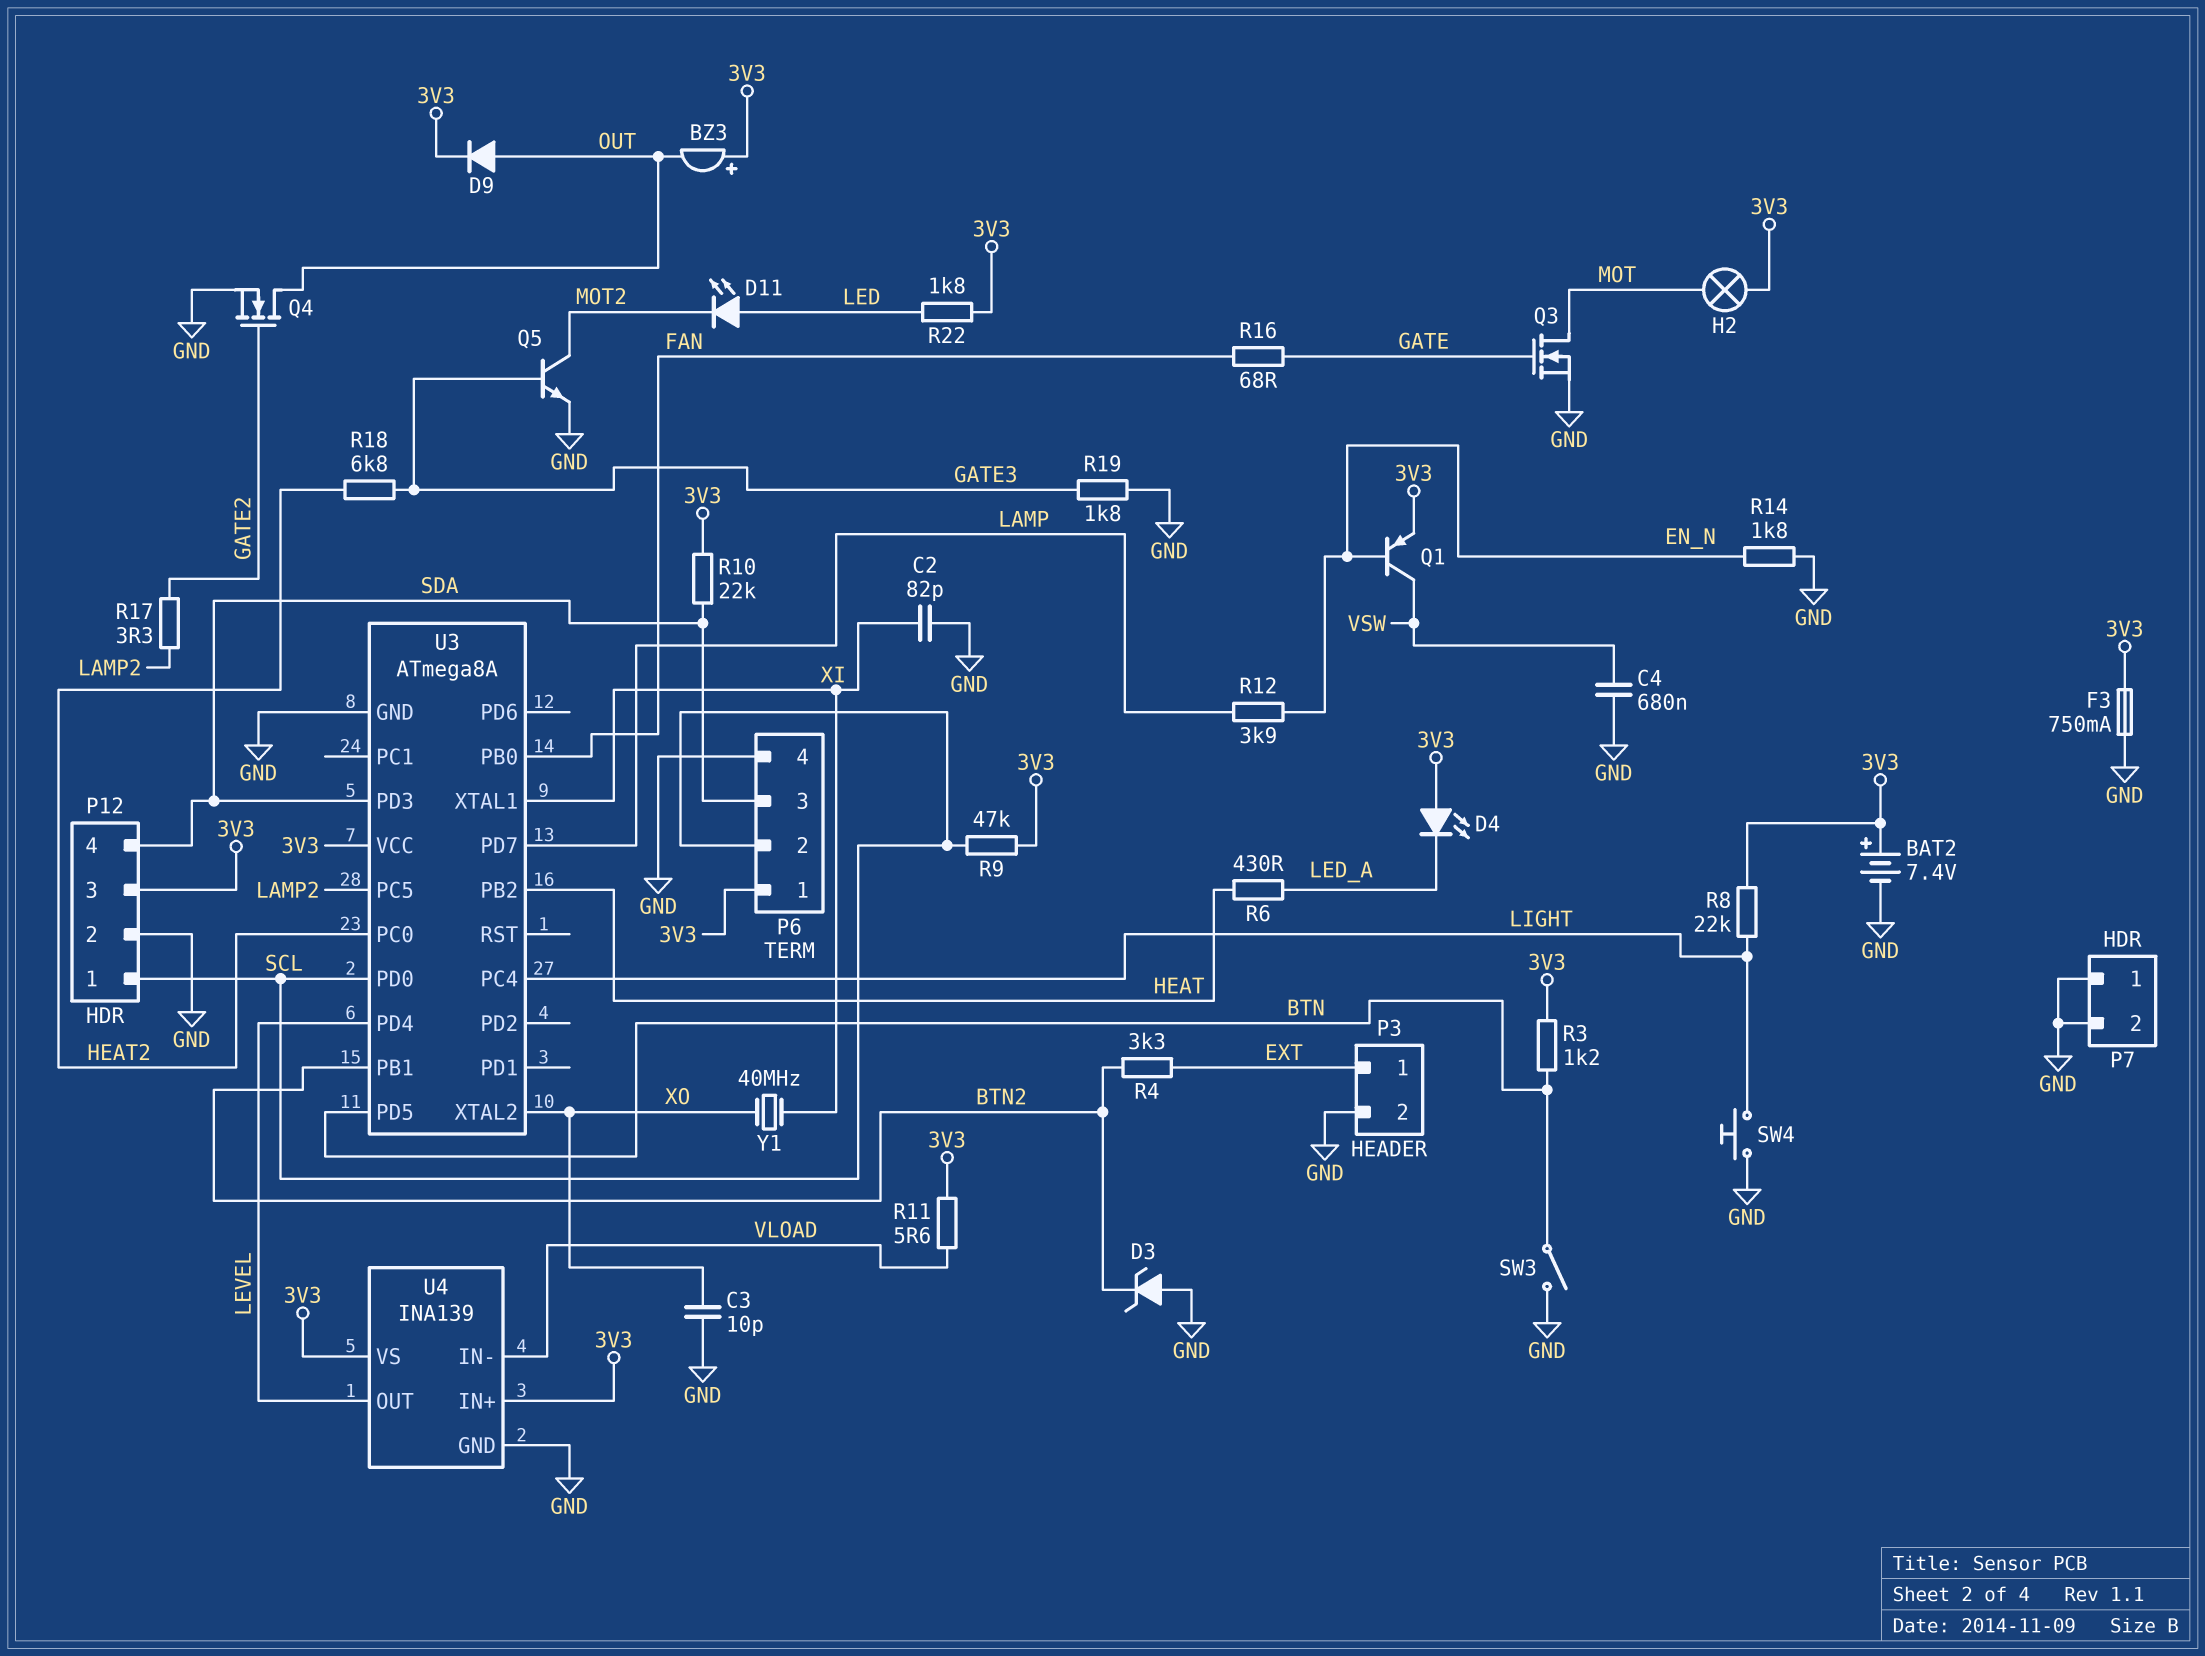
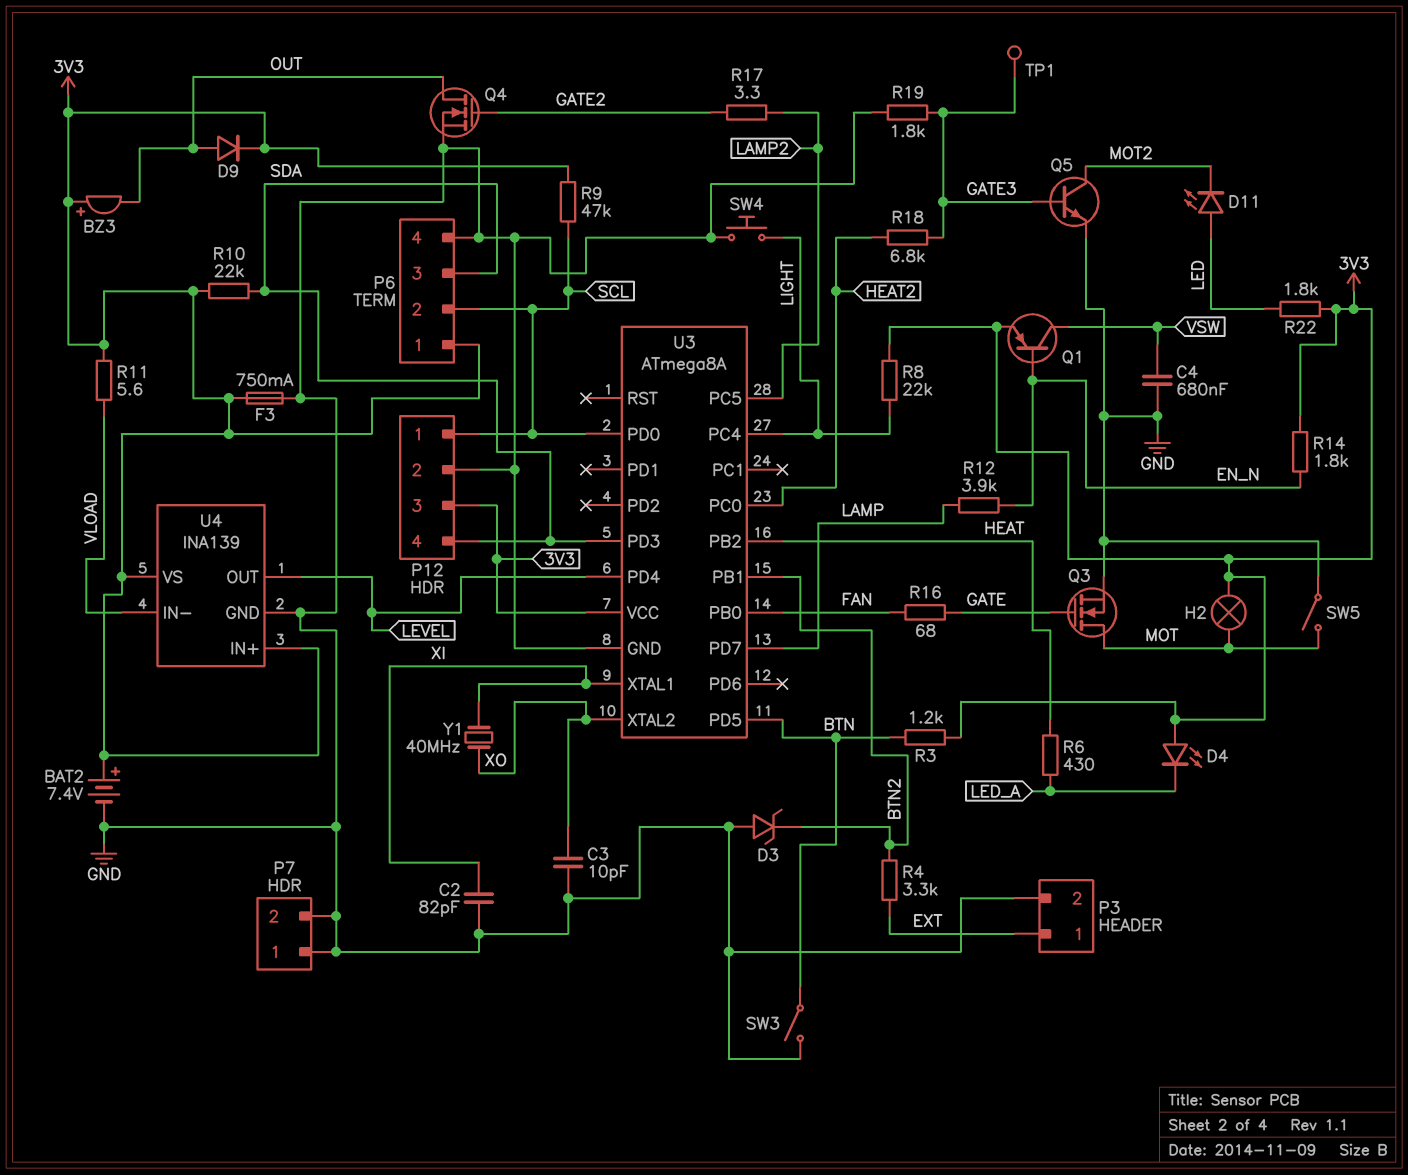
R14: 1.8k (EN_N, GND) -> 1.8k (3V3, EN_N)
SW5: none -> switch (GND, MOT)
TP1: none -> test point (GATE3)

